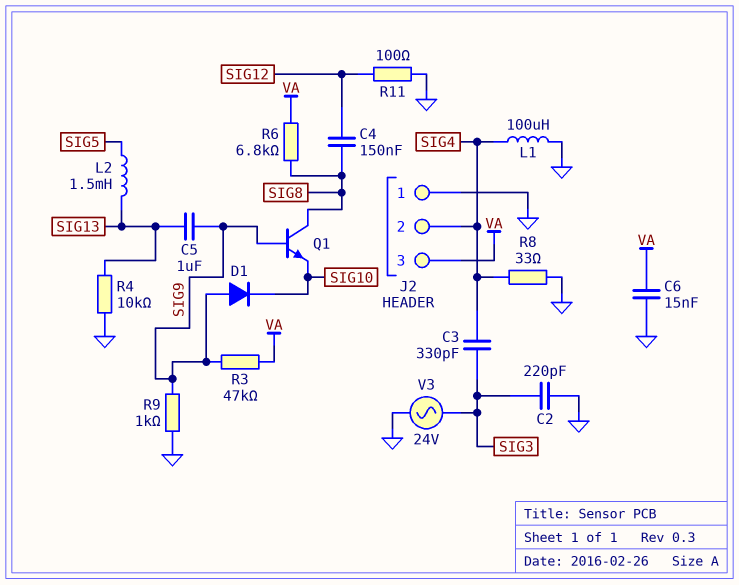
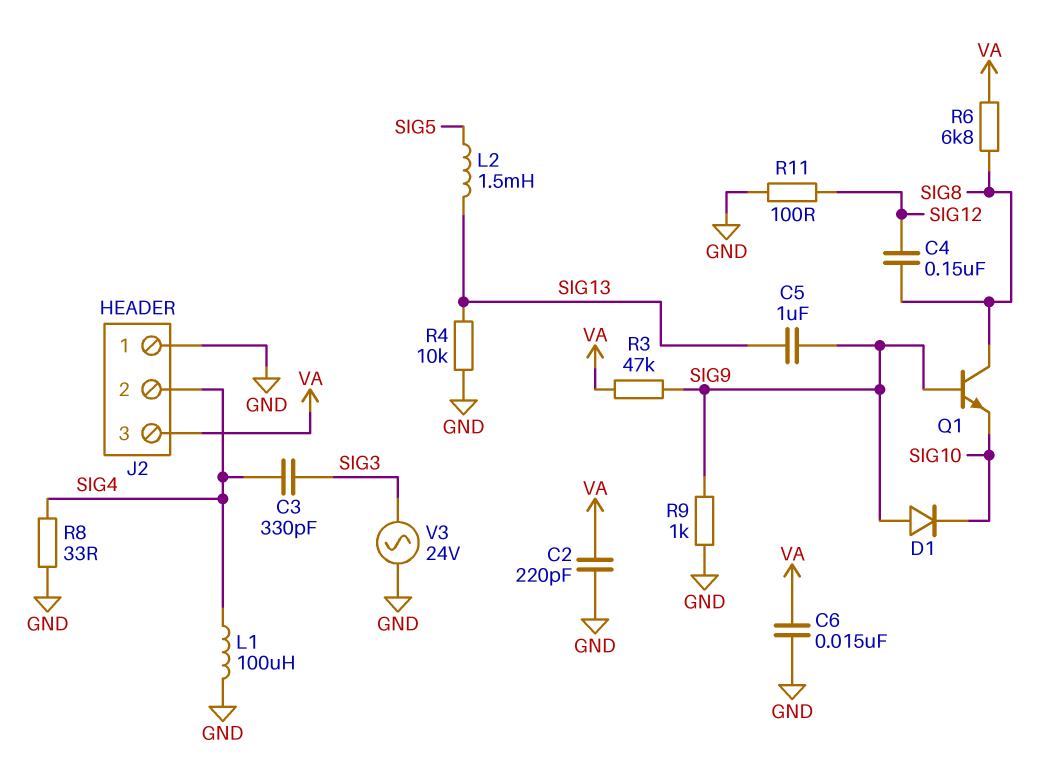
C2: 220pF (GND, SIG3) -> 220pF (GND, VA)

